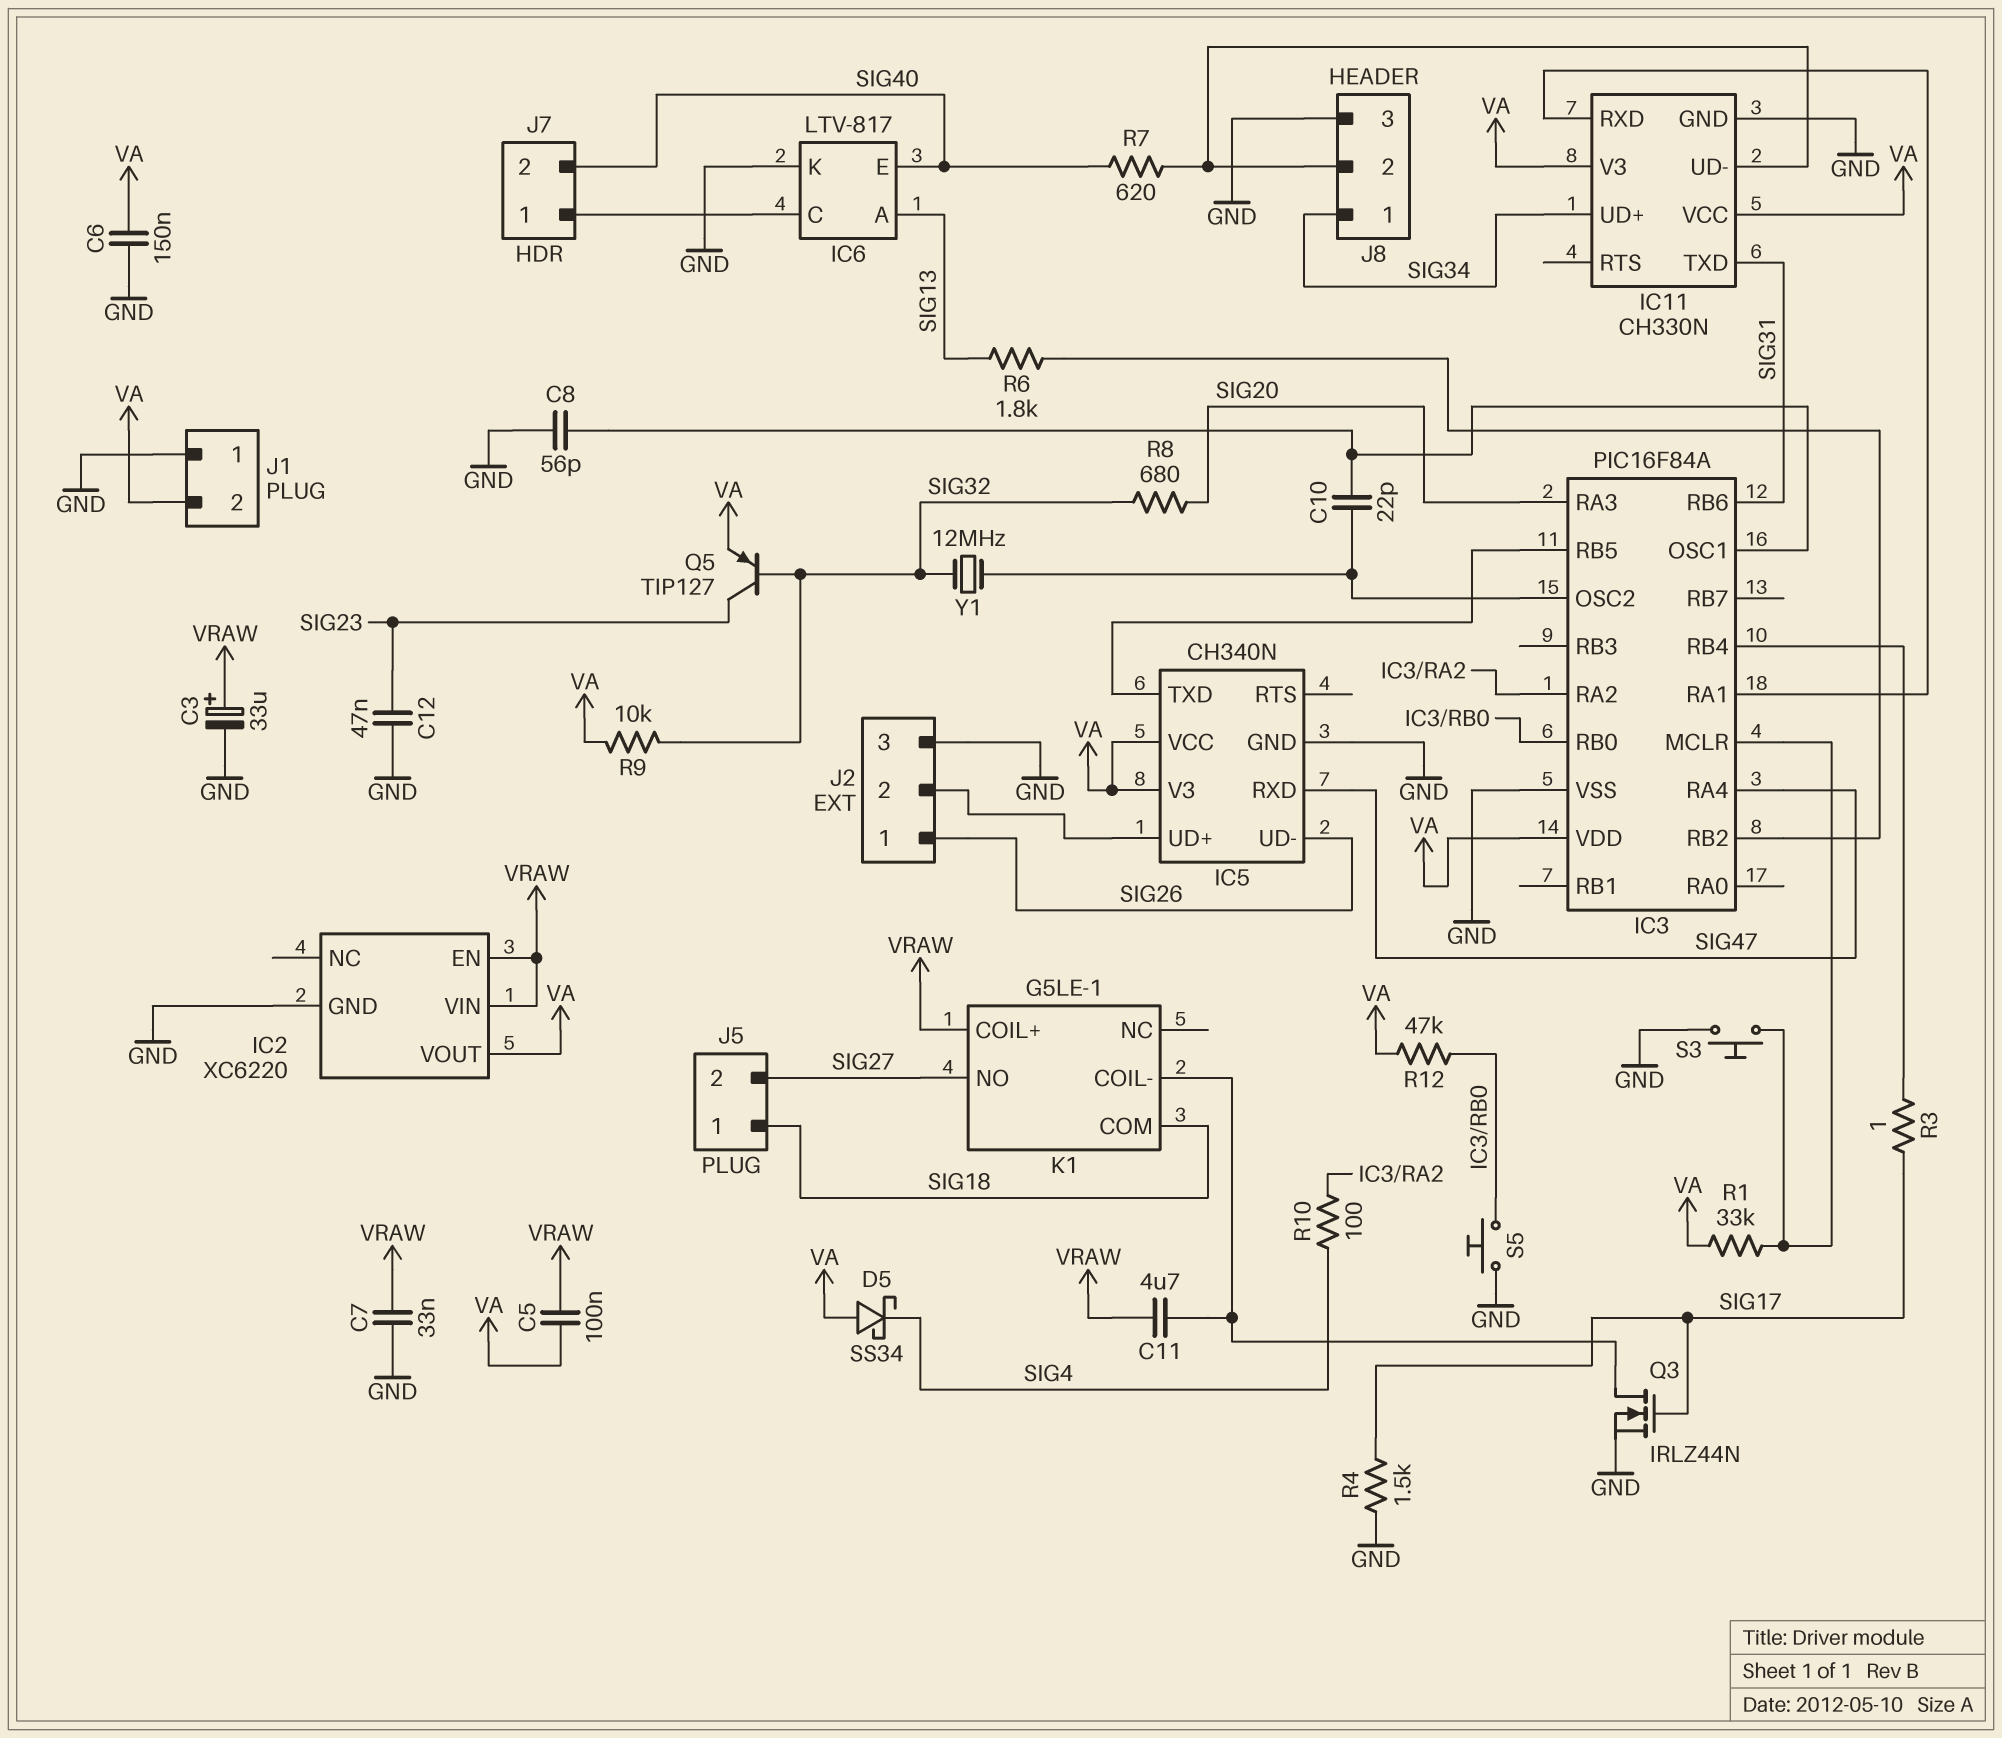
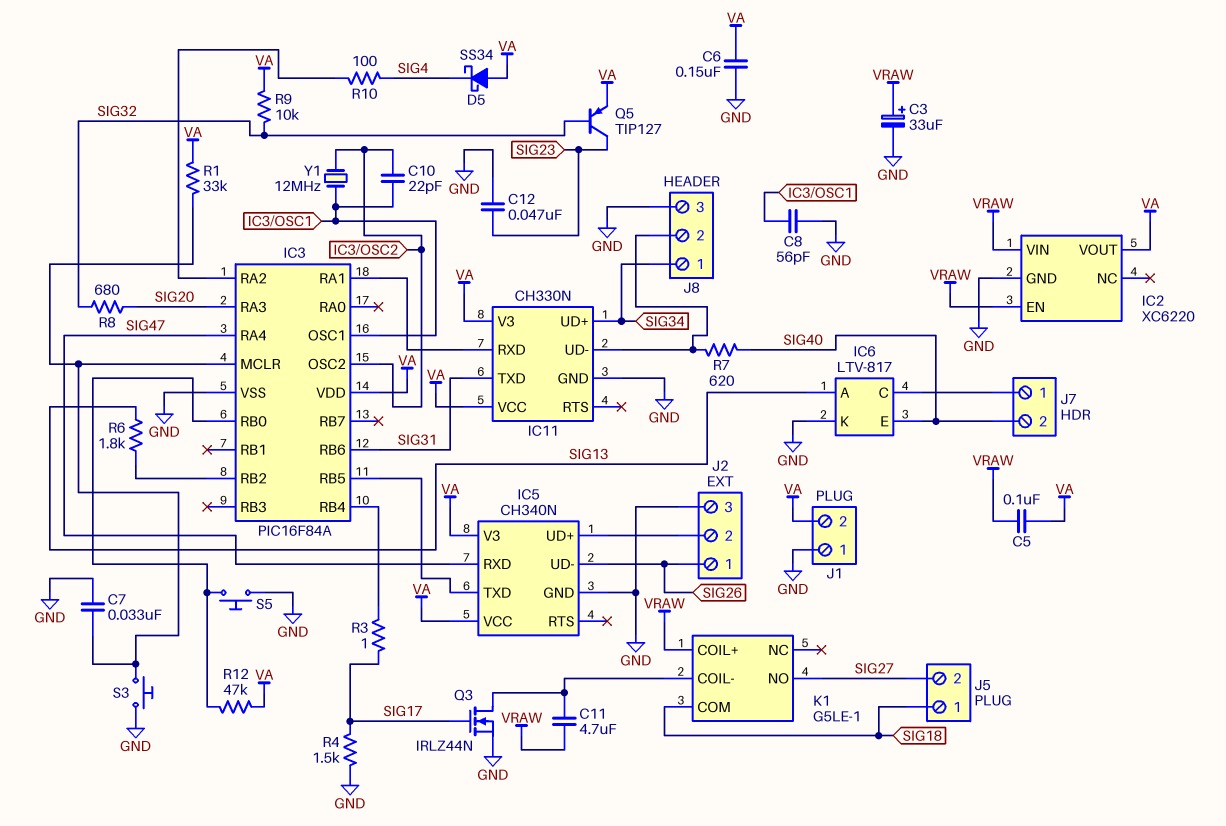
C7: 33nF (GND, VRAW) -> 33nF (GND, IC3/MCLR)
Y1: 12MHz (IC3/OSC2, SIG32) -> 12MHz (IC3/OSC1, IC3/OSC2)

